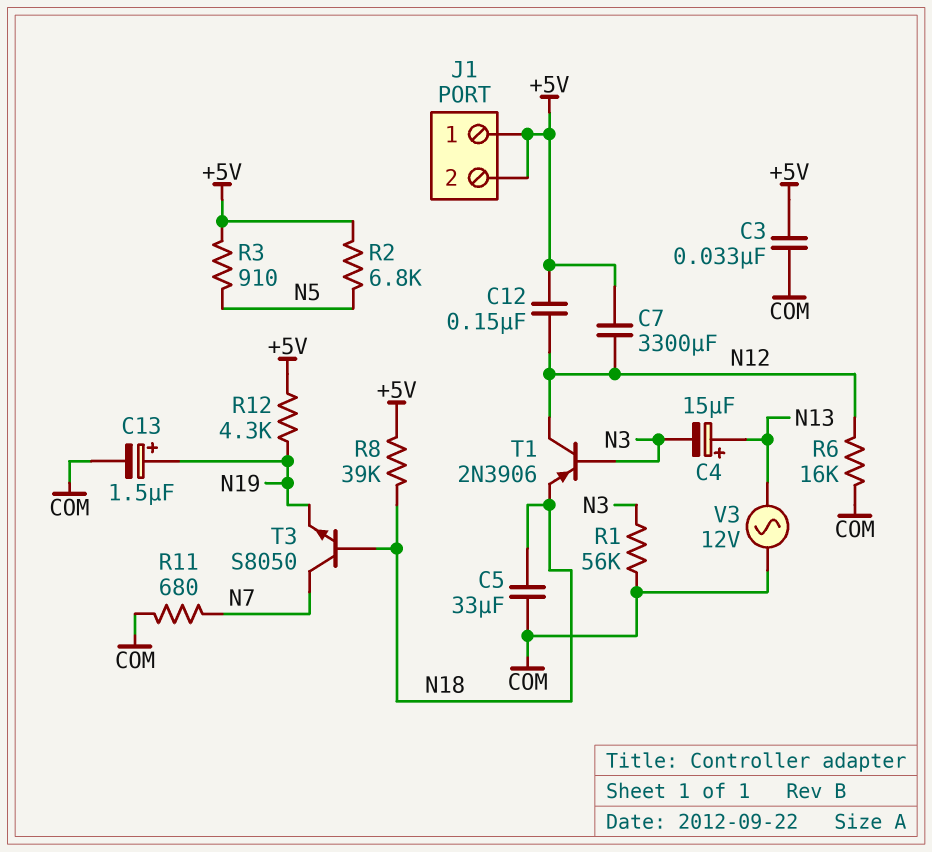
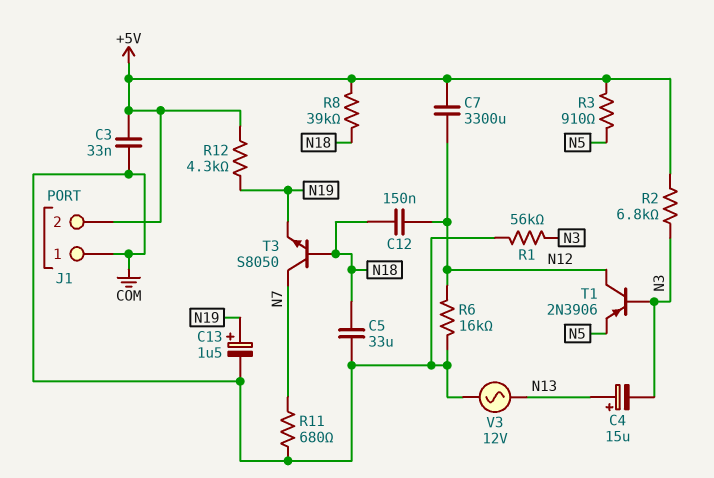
C12: 150nF (+5V, N12) -> 150nF (N12, N18)
J1 pin 1: +5V -> COM
R2: 6.8k (+5V, N5) -> 6.8k (+5V, N3)
T1: PNP 2N3906 (B N3, C N12, E N18) -> PNP 2N3906 (B N3, C N12, E N5)

